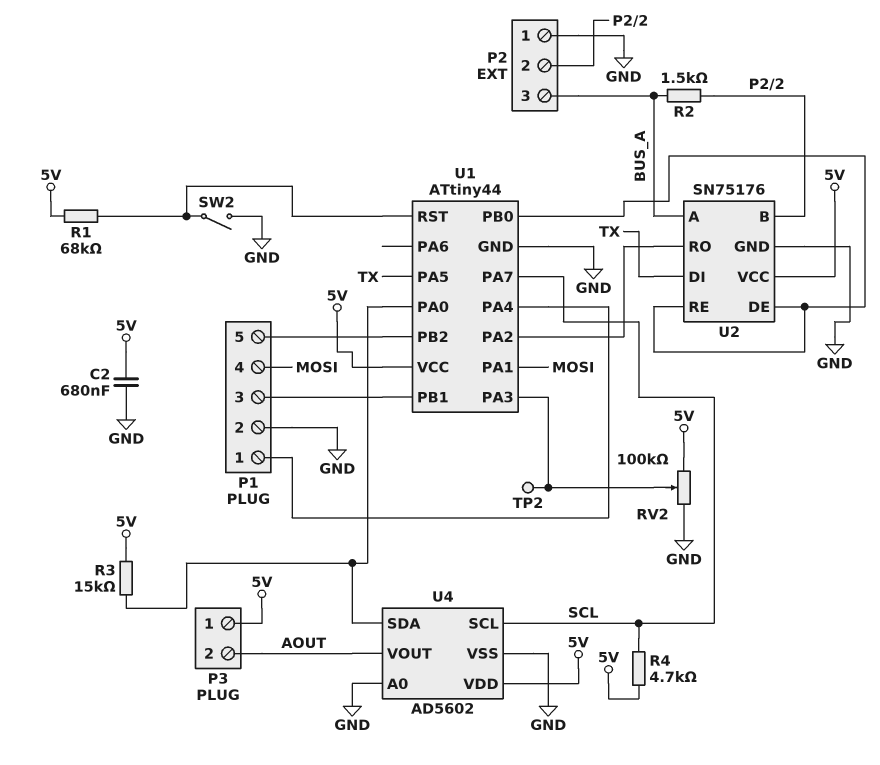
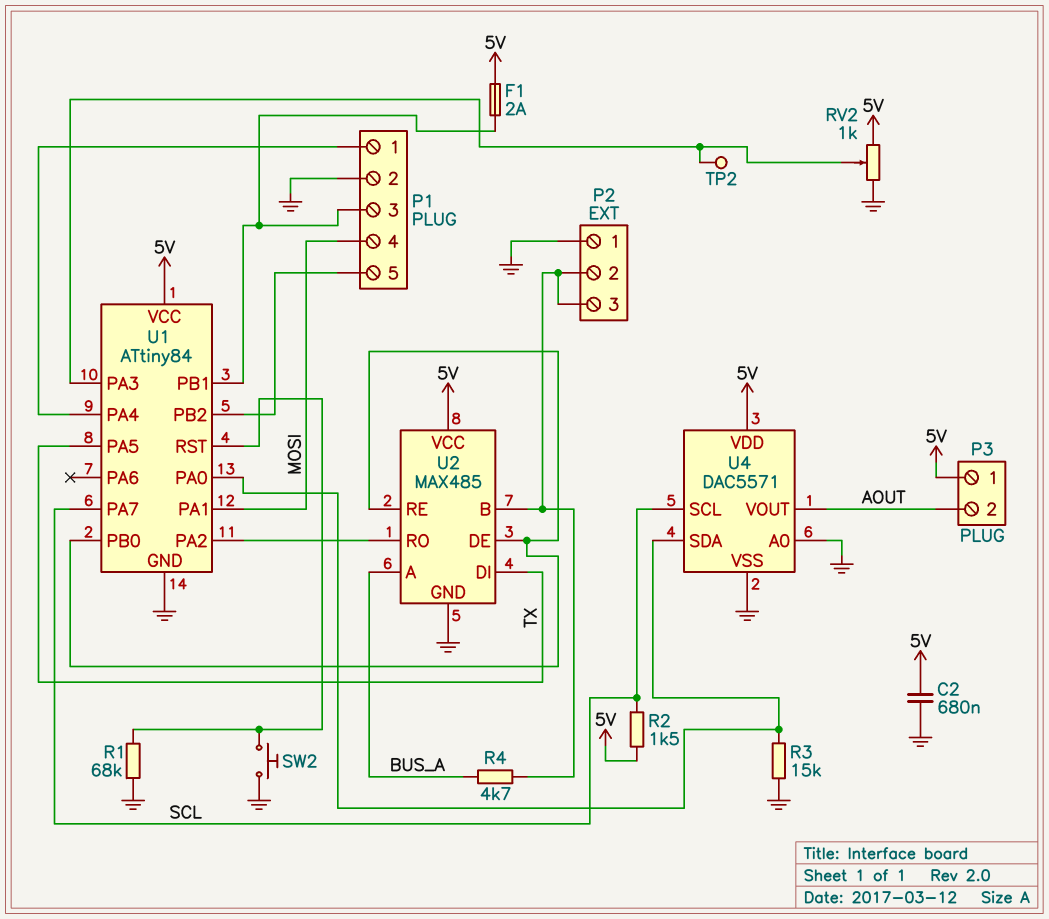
F1: none -> 2A (5V, P1/3)
P2 pin 3: BUS_A -> P2/2
R1: 68k (5V, U1/RST) -> 68k (GND, U1/RST)
R2: 1.5k (BUS_A, P2/2) -> 1.5k (5V, SCL)
R3: 15k (5V, U1/PA0) -> 15k (GND, U1/PA0)
R4: 4.7k (5V, SCL) -> 4.7k (BUS_A, P2/2)
RV2: 100k (5V, GND, wiper U1/PA3) -> 1k (5V, GND, wiper U1/PA3)
SW2: switch (GND, U1/RST) -> button (GND, U1/RST)
U1: ATtiny44 -> ATtiny84
U2: SN75176 -> MAX485
U4: AD5602 -> DAC5571

